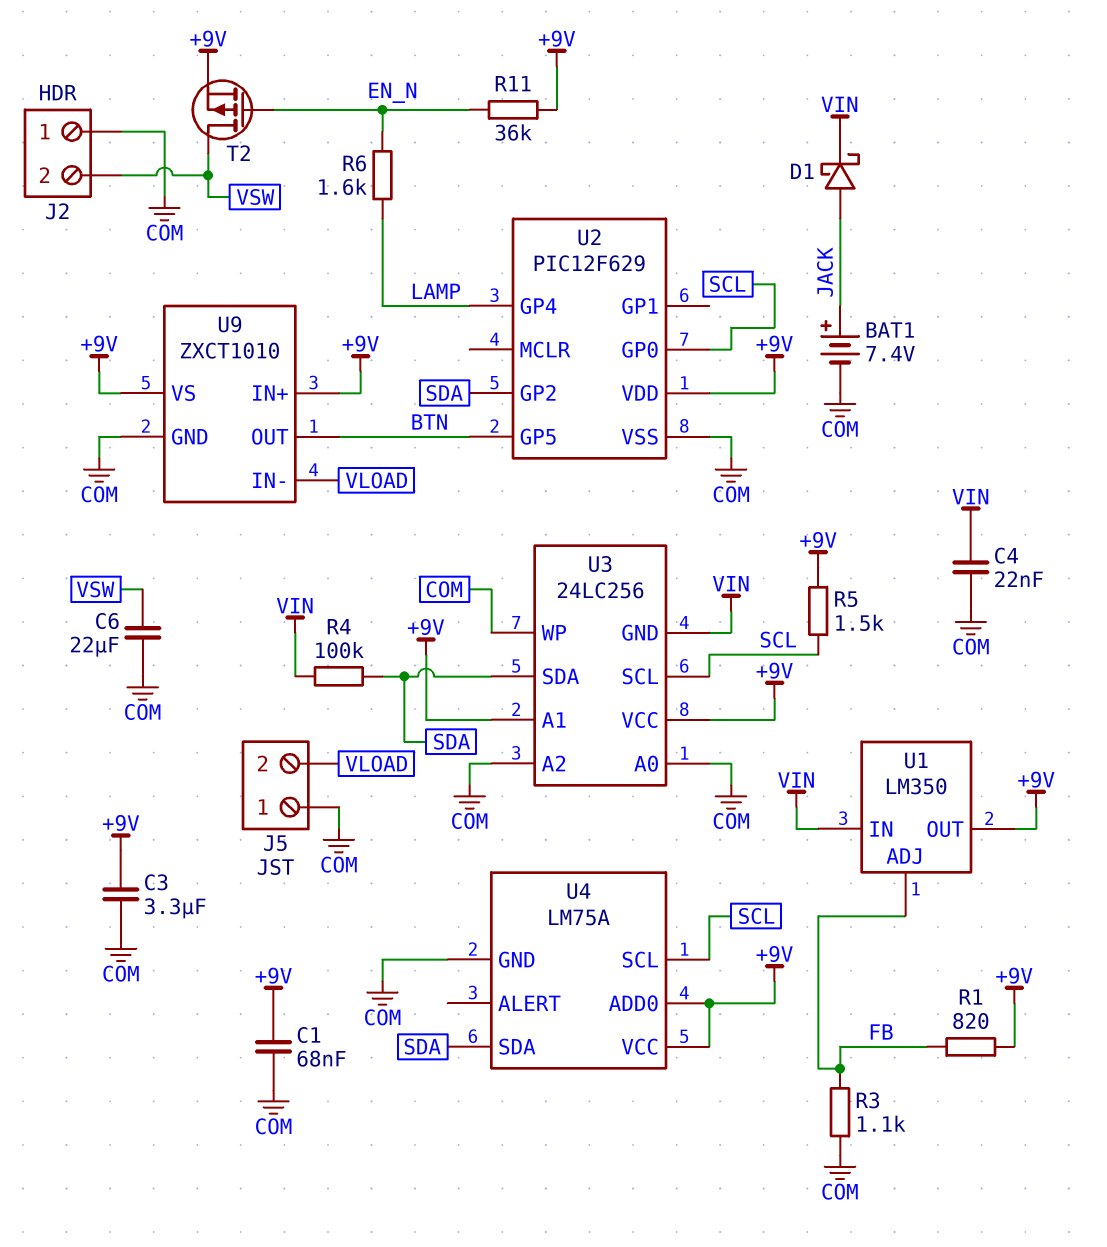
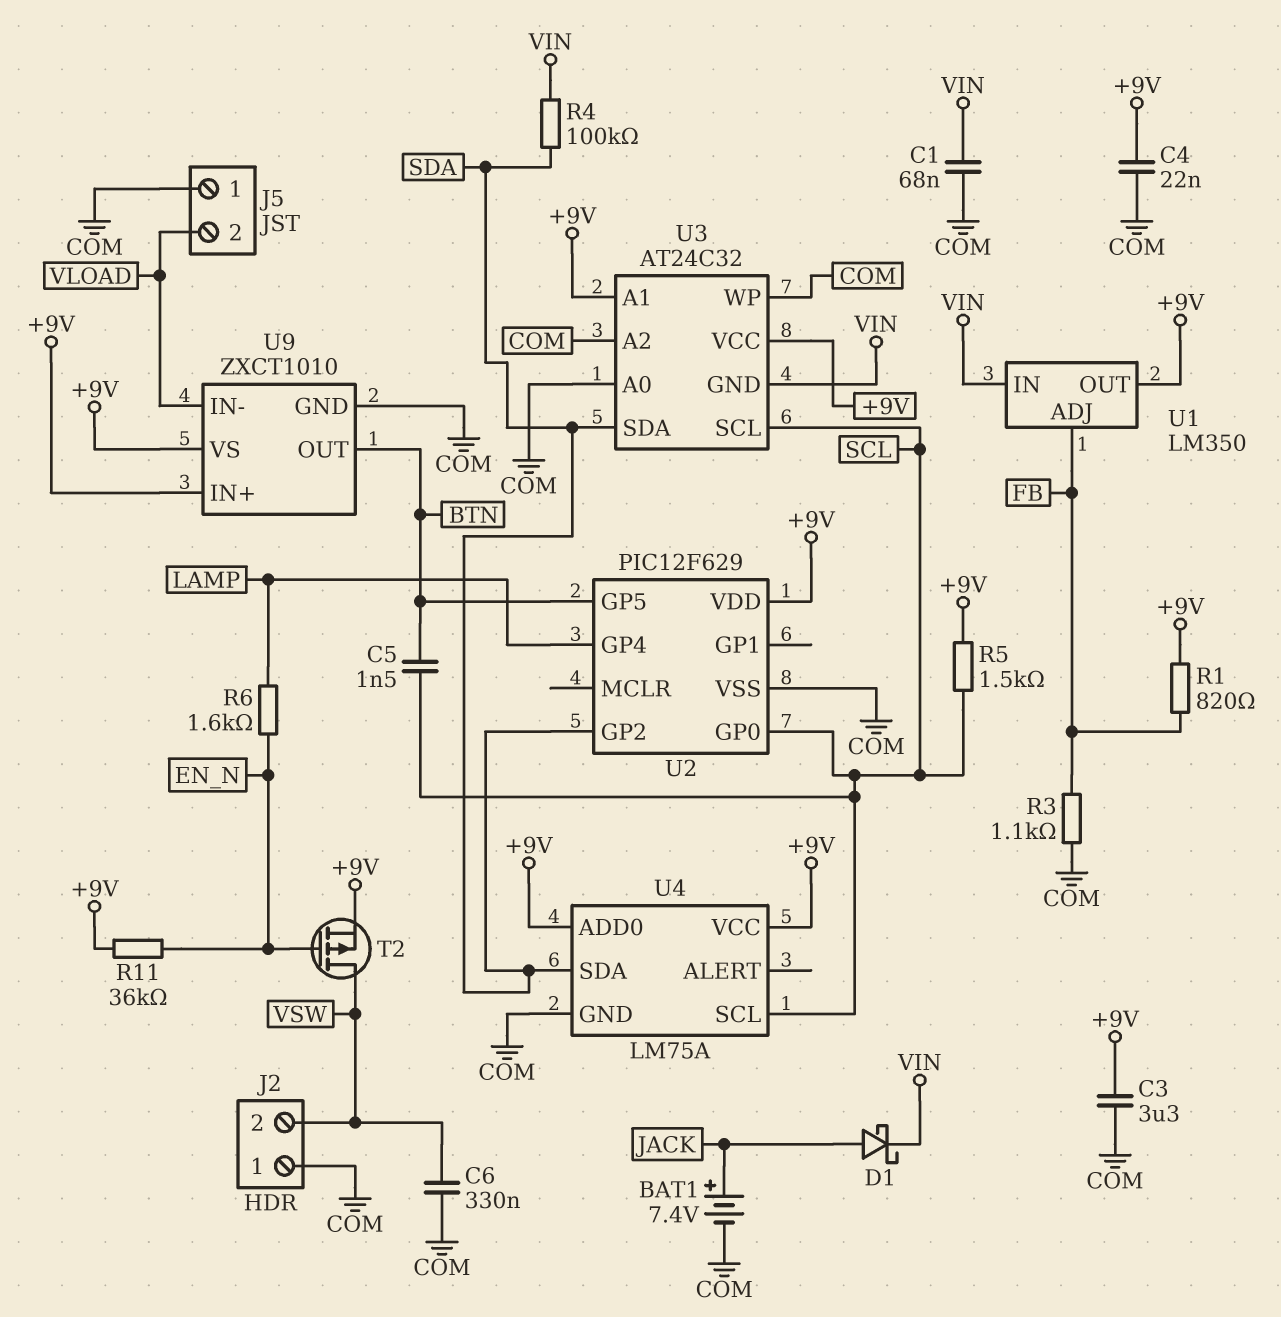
C1: 68nF (+9V, COM) -> 68nF (COM, VIN)
C4: 22nF (COM, VIN) -> 22nF (+9V, COM)
C5: none -> 1.5nF (BTN, SCL)
C6: 22uF (COM, VSW) -> 330nF (COM, VSW)
U3: 24LC256 -> AT24C32

